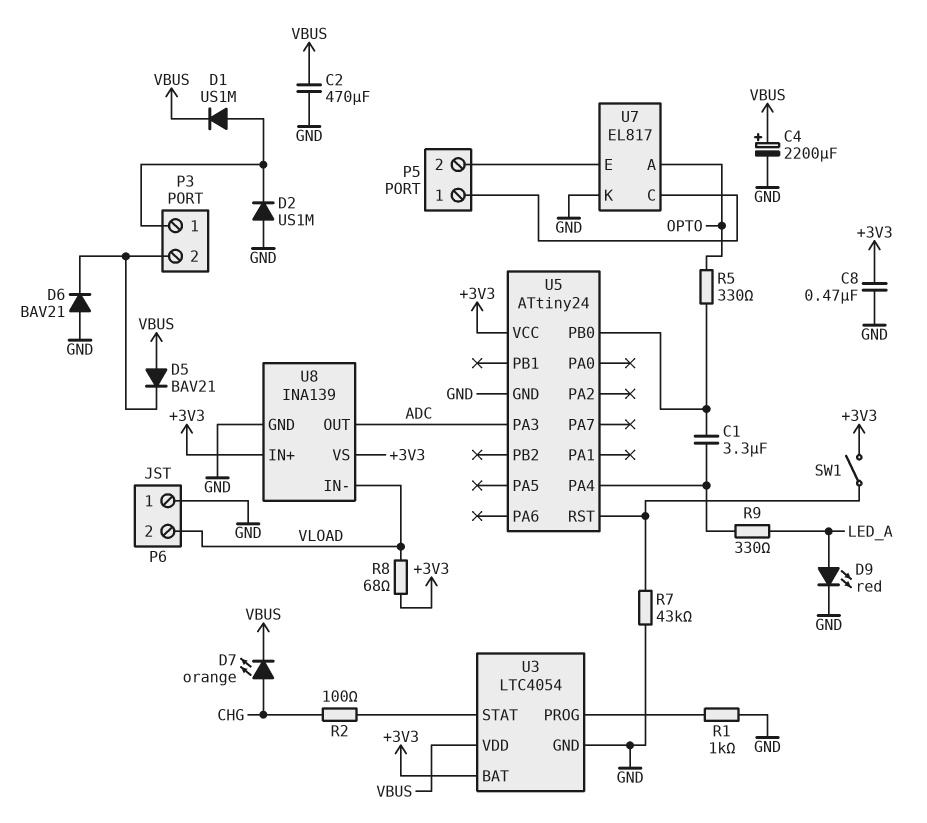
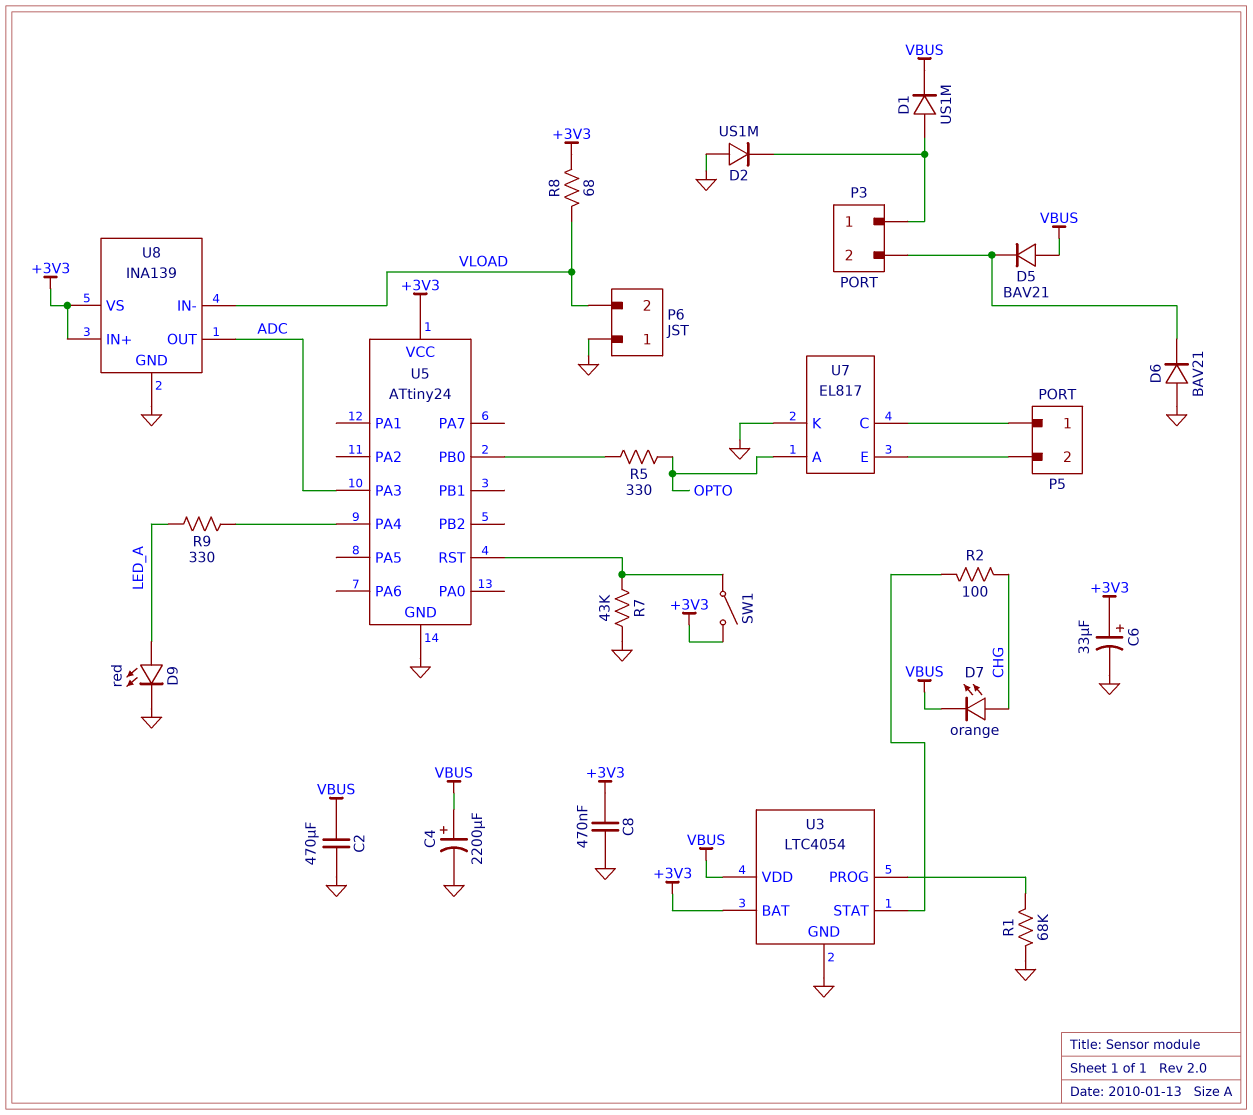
C1: 3.3uF (U5/PA4, U5/PB0) -> none
C6: none -> 33uF (plus +3V3, minus GND)
R1: 1k (GND, U3/PROG) -> 68k (GND, U3/PROG)

